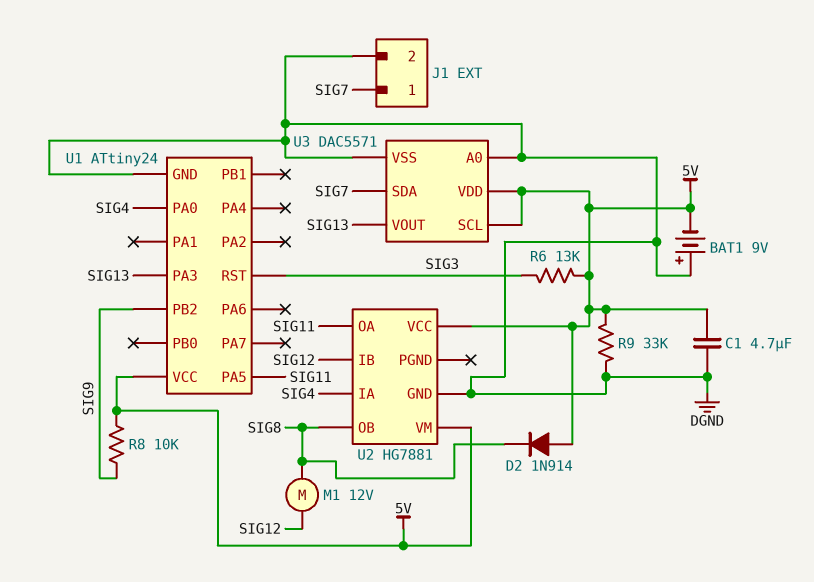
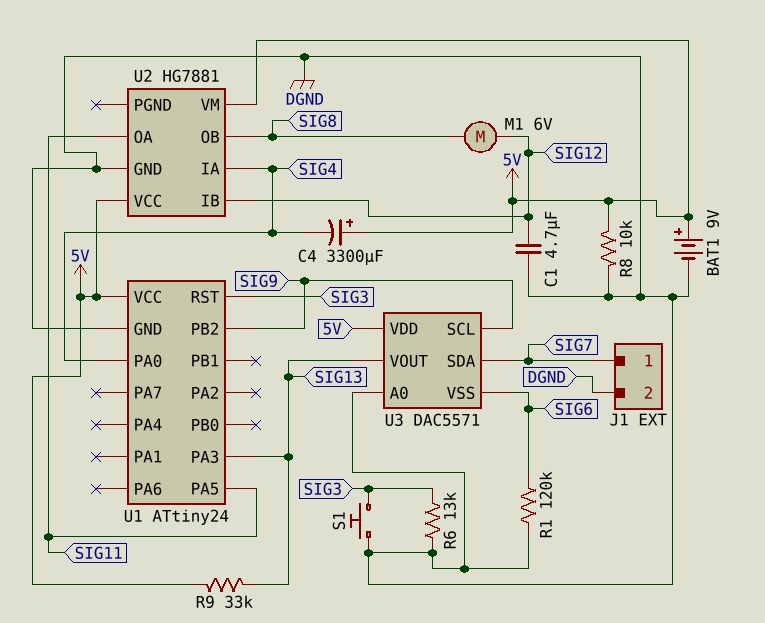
BAT1: 9V (plus DGND, minus 5V) -> 9V (plus 5V, minus DGND)
C1: 4.7uF (5V, DGND) -> 4.7uF (DGND, SIG12)
C4: none -> 3300uF (plus 5V, minus SIG4)
D2: diode 1N914 (A 5V, K SIG8) -> none
M1: motor 12V (SIG8, SIG12) -> motor 6V (SIG8, SIG12)
R1: none -> 120k (DGND, SIG6)
R6: 13k (5V, SIG3) -> 13k (DGND, SIG3)
R8: 10k (5V, SIG9) -> 10k (5V, DGND)
R9: 33k (5V, DGND) -> 33k (5V, SIG13)
S1: none -> button (DGND, SIG3)
U3 pin SCL: 5V -> SIG9
U3 pin VSS: DGND -> SIG6

